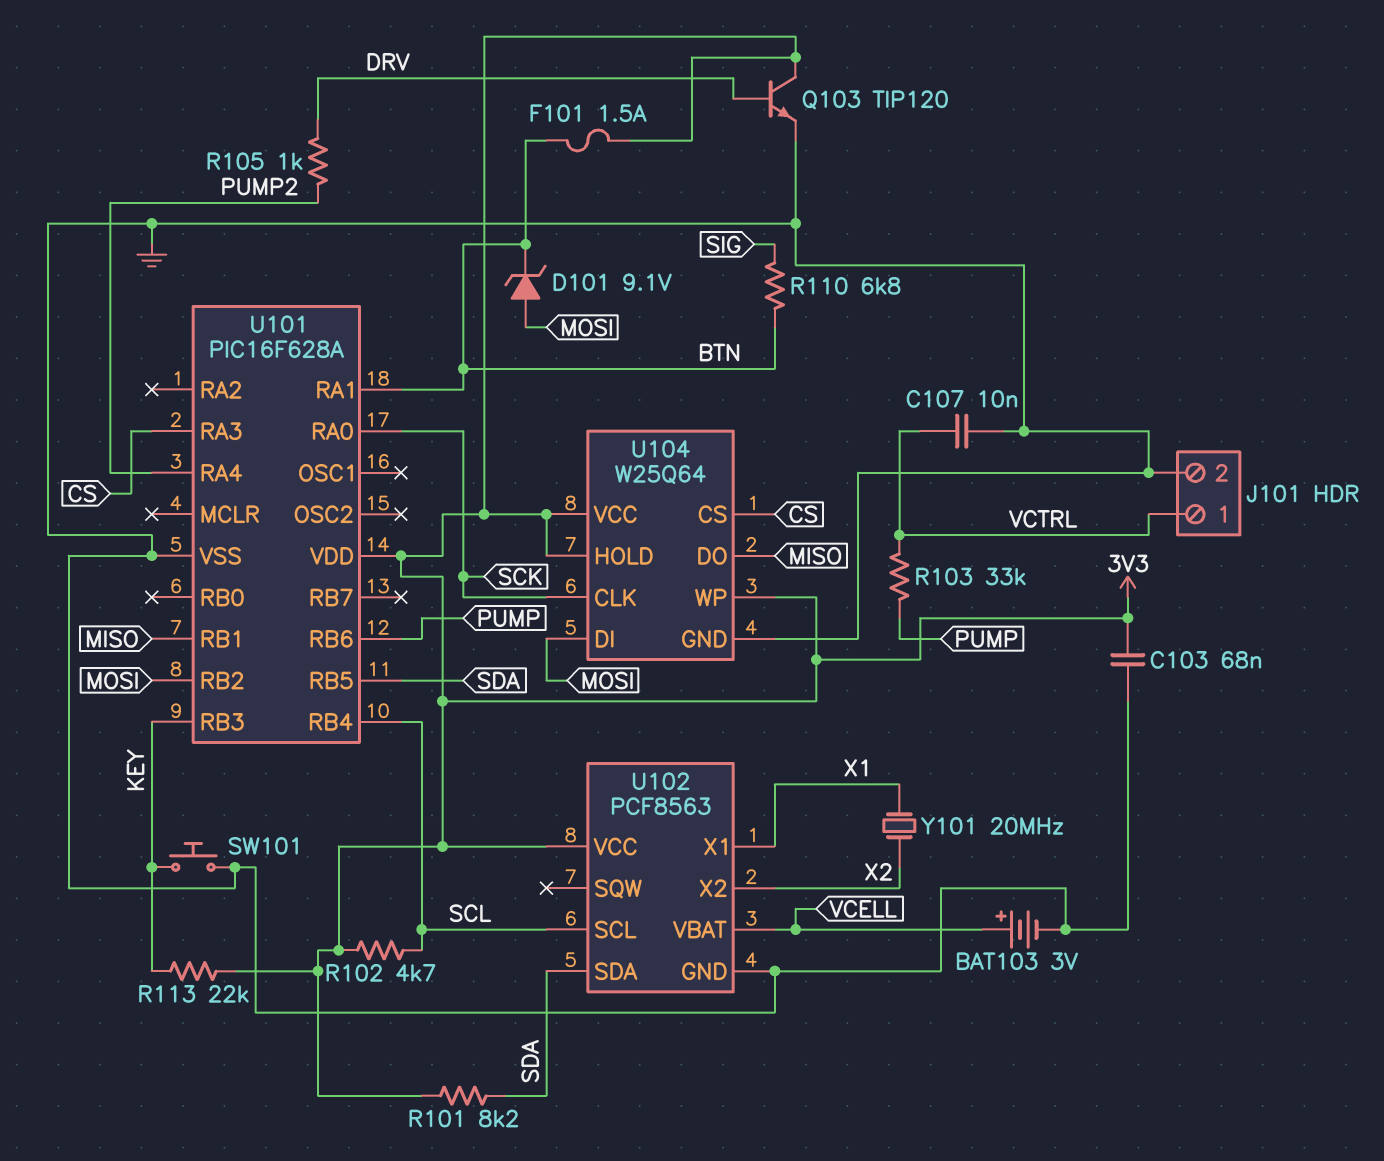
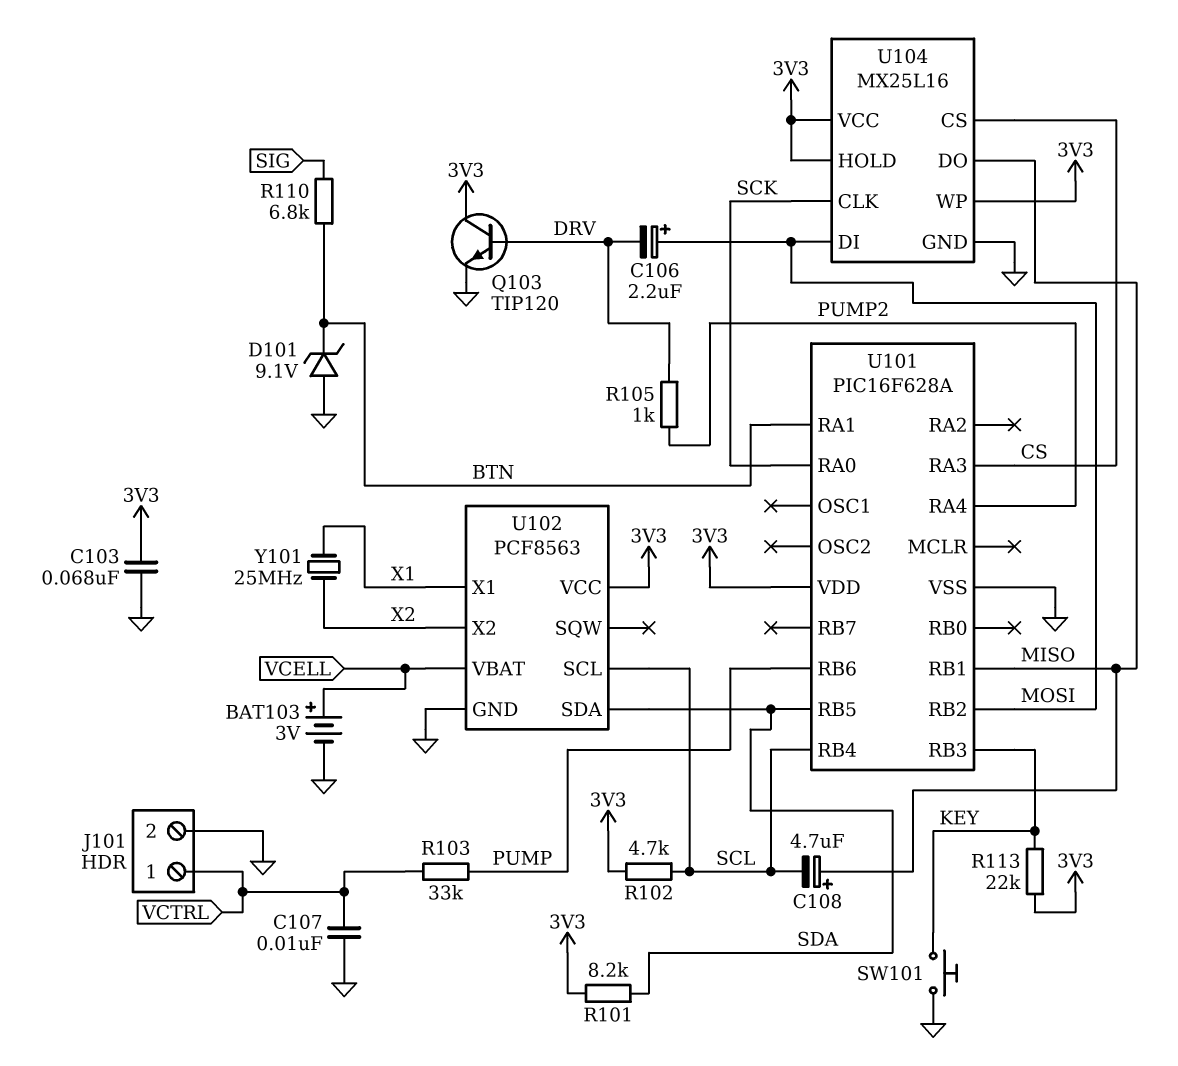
C106: none -> 2.2uF (plus MOSI, minus DRV)
C108: none -> 4.7uF (plus MISO, minus SCL)
D101: zener 9.1V (A MOSI, K BTN) -> zener 9.1V (A GND, K BTN)
F101: 1.5A (3V3, BTN) -> none
U104: W25Q64 -> MX25L16
Y101: 20MHz (X1, X2) -> 25MHz (X1, X2)

